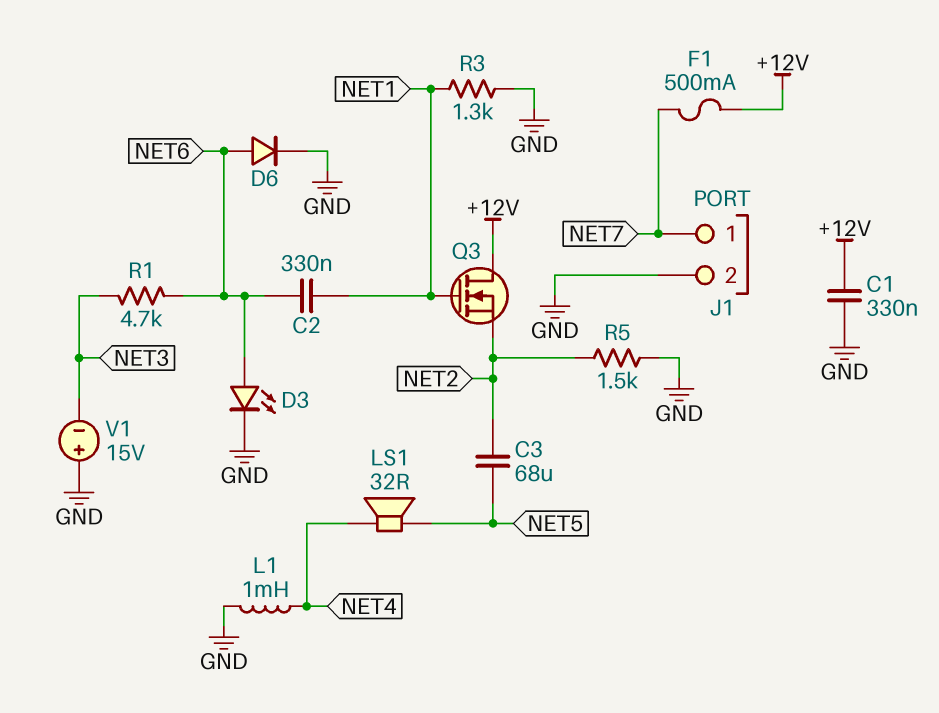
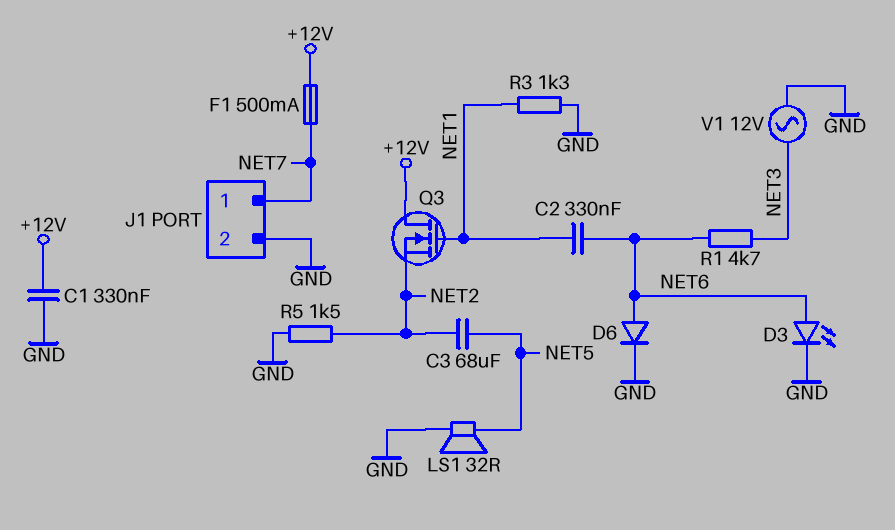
L1: 1mH (GND, NET4) -> none
LS1: speaker 32R (NET4, NET5) -> speaker 32R (GND, NET5)
V1: 15V (plus GND, minus NET3) -> AC 12V (GND, NET3)

